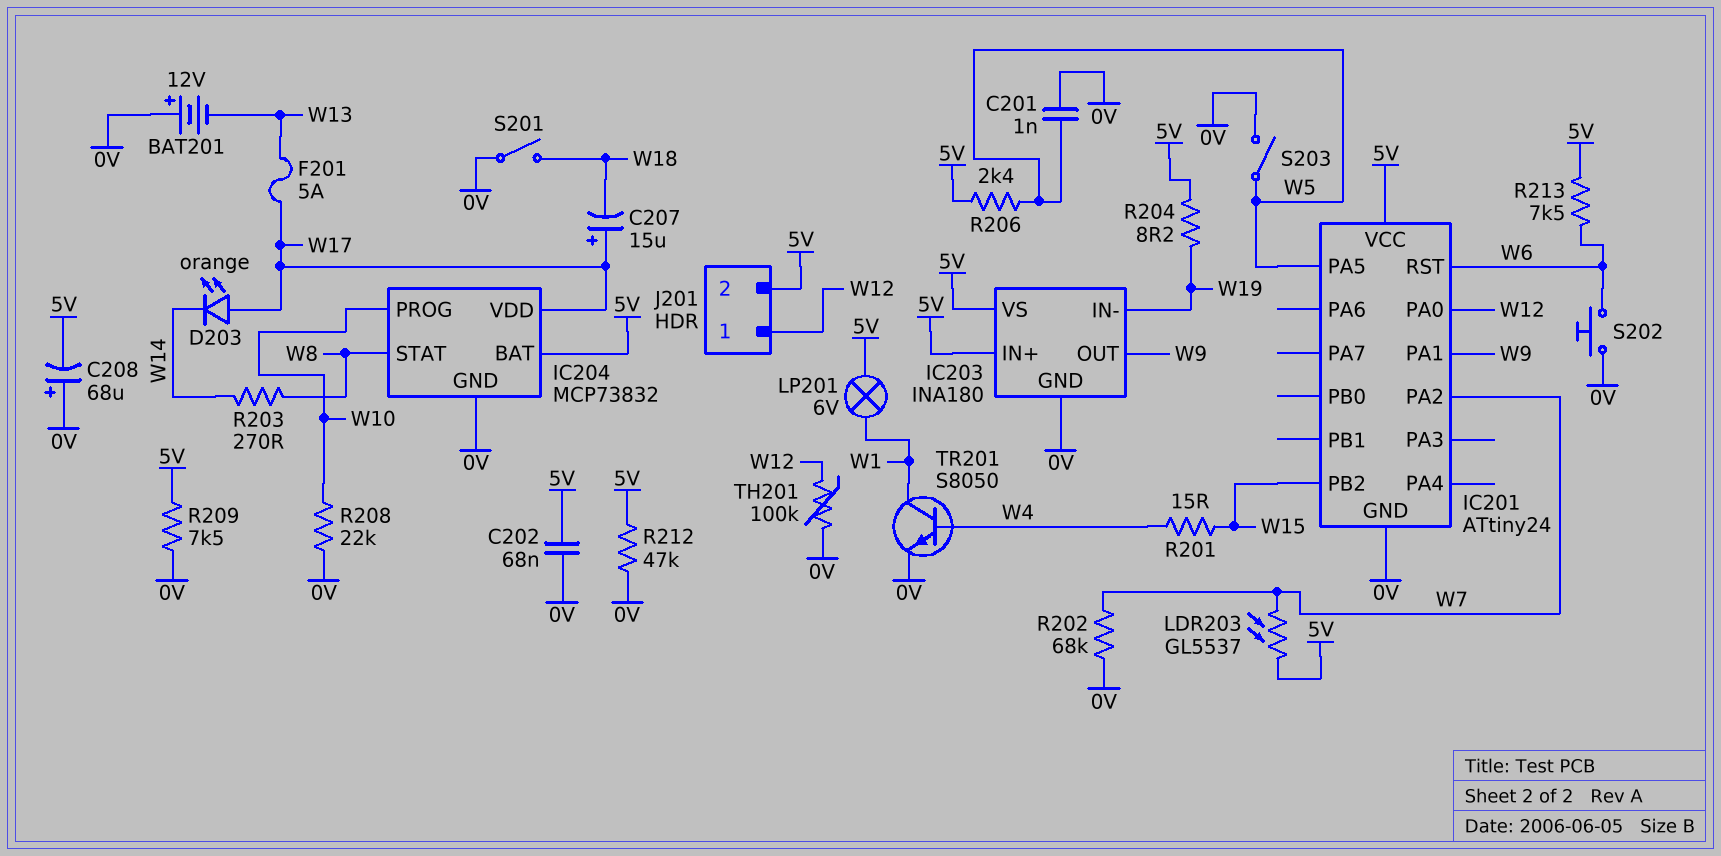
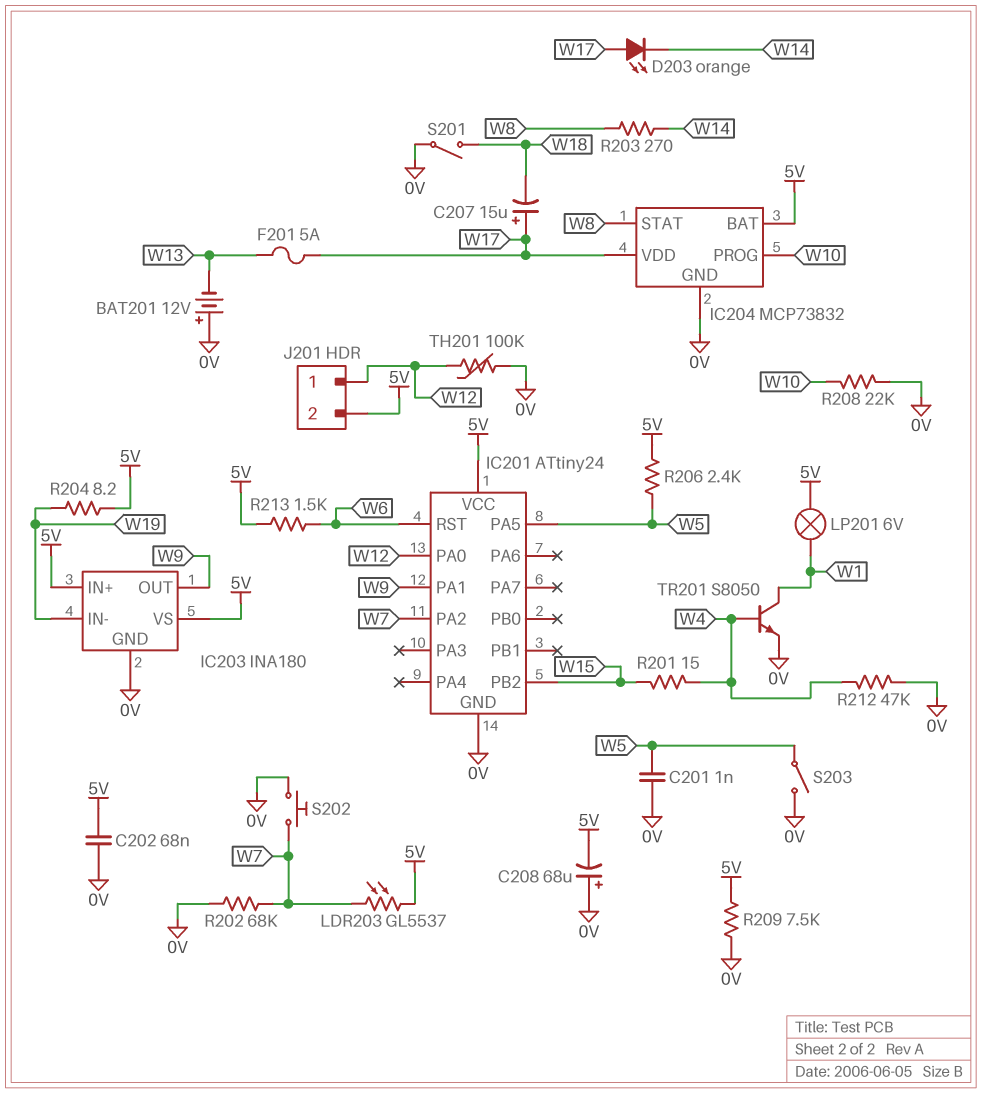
R212: 47k (0V, 5V) -> 47k (0V, W4)
R213: 7.5k (5V, W6) -> 1.5k (5V, W6)
S202: button (0V, W6) -> button (0V, W7)

